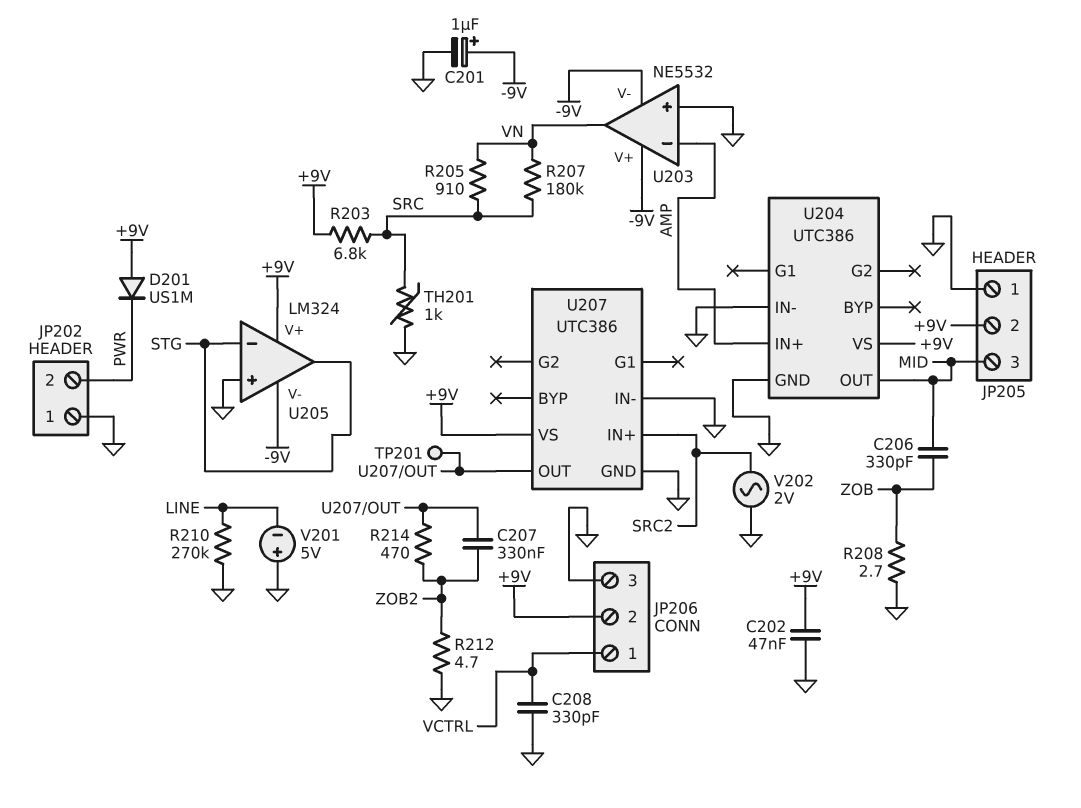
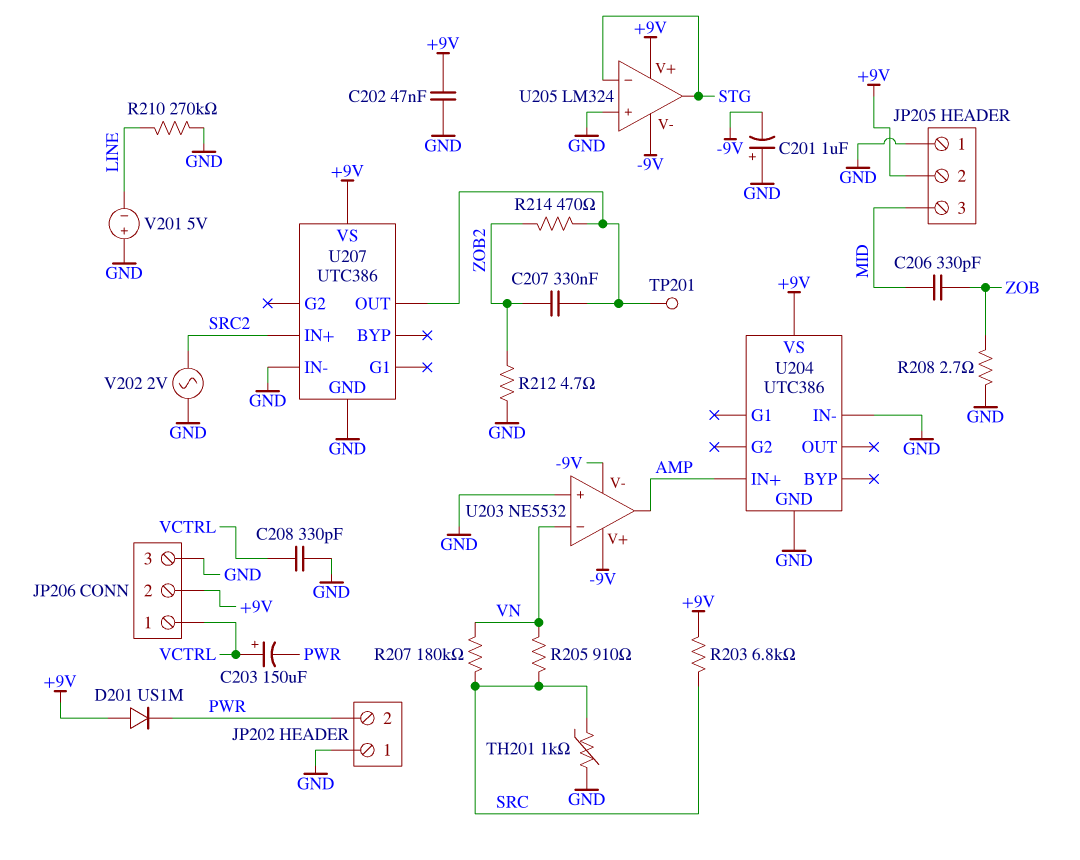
C201: 1uF (plus -9V, minus GND) -> 1uF (plus GND, minus -9V)
C203: none -> 150uF (plus VCTRL, minus PWR)
U203 pin in-: AMP -> VN
U203 pin out: VN -> AMP
U204 pin OUT: MID -> none

